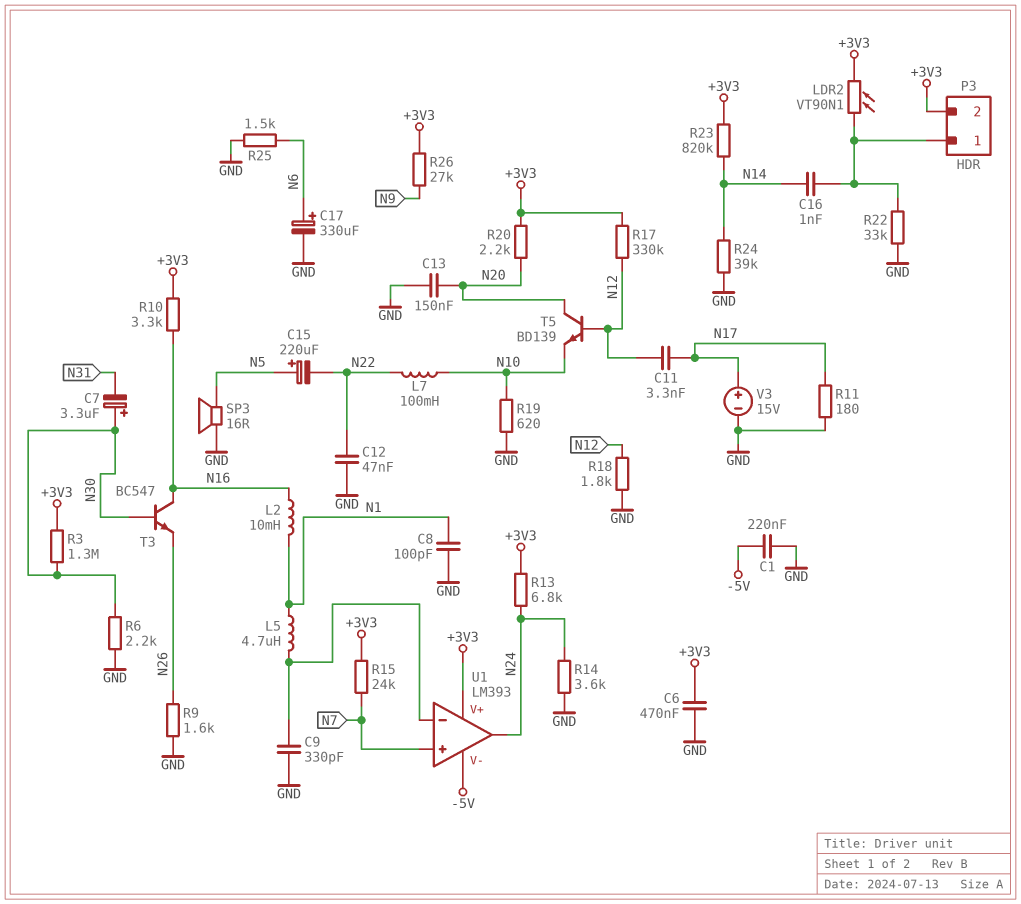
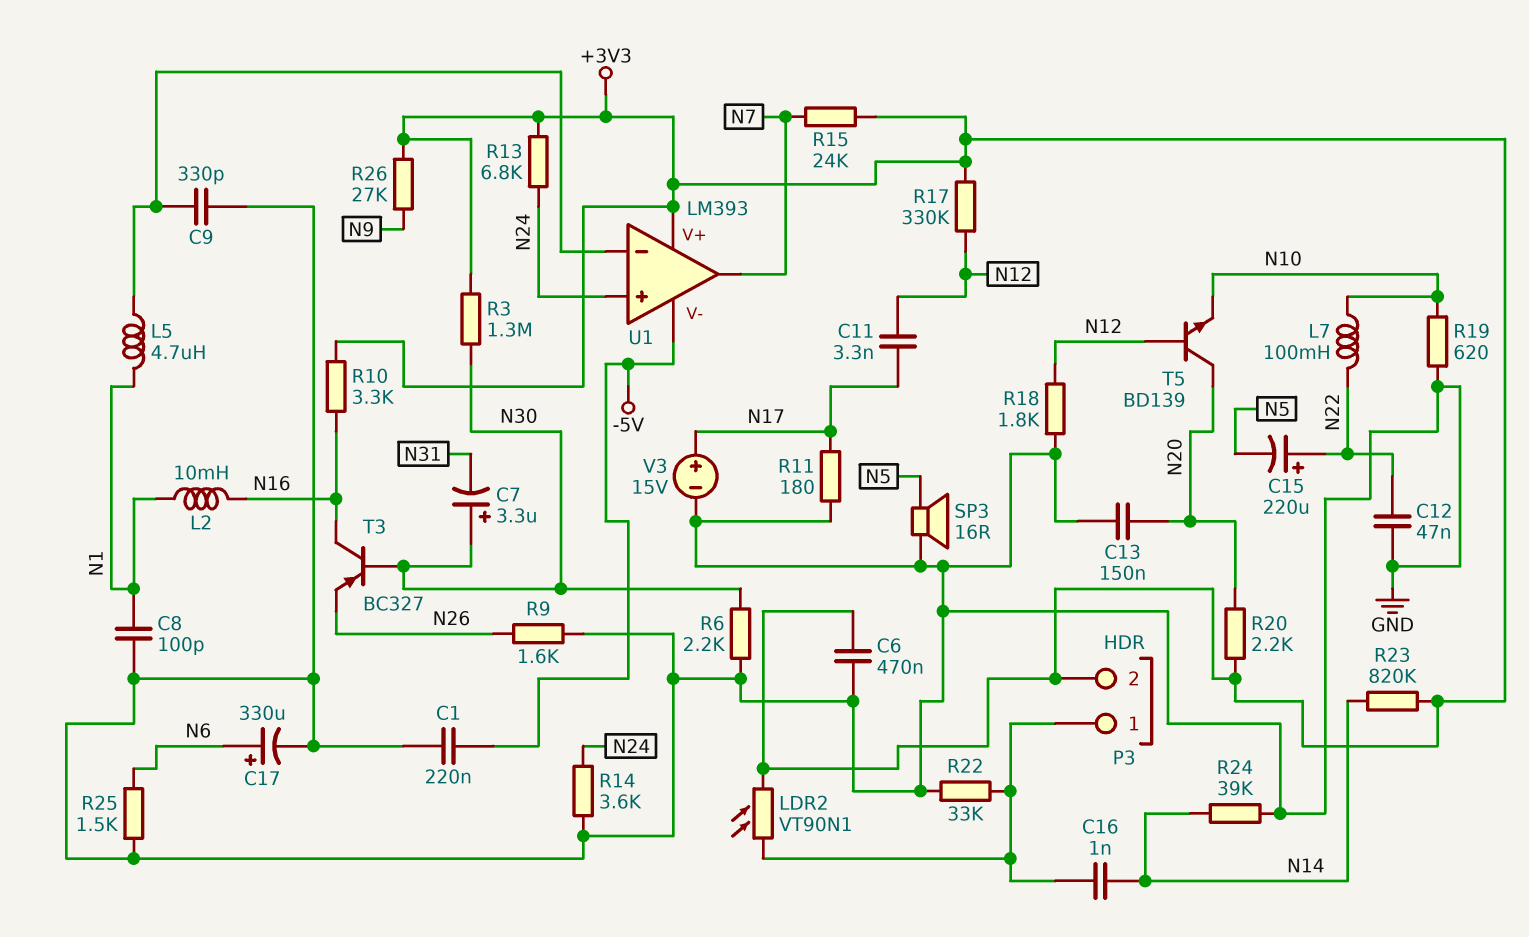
C15: 220uF (plus N5, minus N22) -> 220uF (plus N22, minus N5)
T3: NPN BC547 (B N30, C N16, E N26) -> PNP BC327 (B N30, C N16, E N26)
U1 pin in+: N7 -> N24
U1 pin out: N24 -> N7

